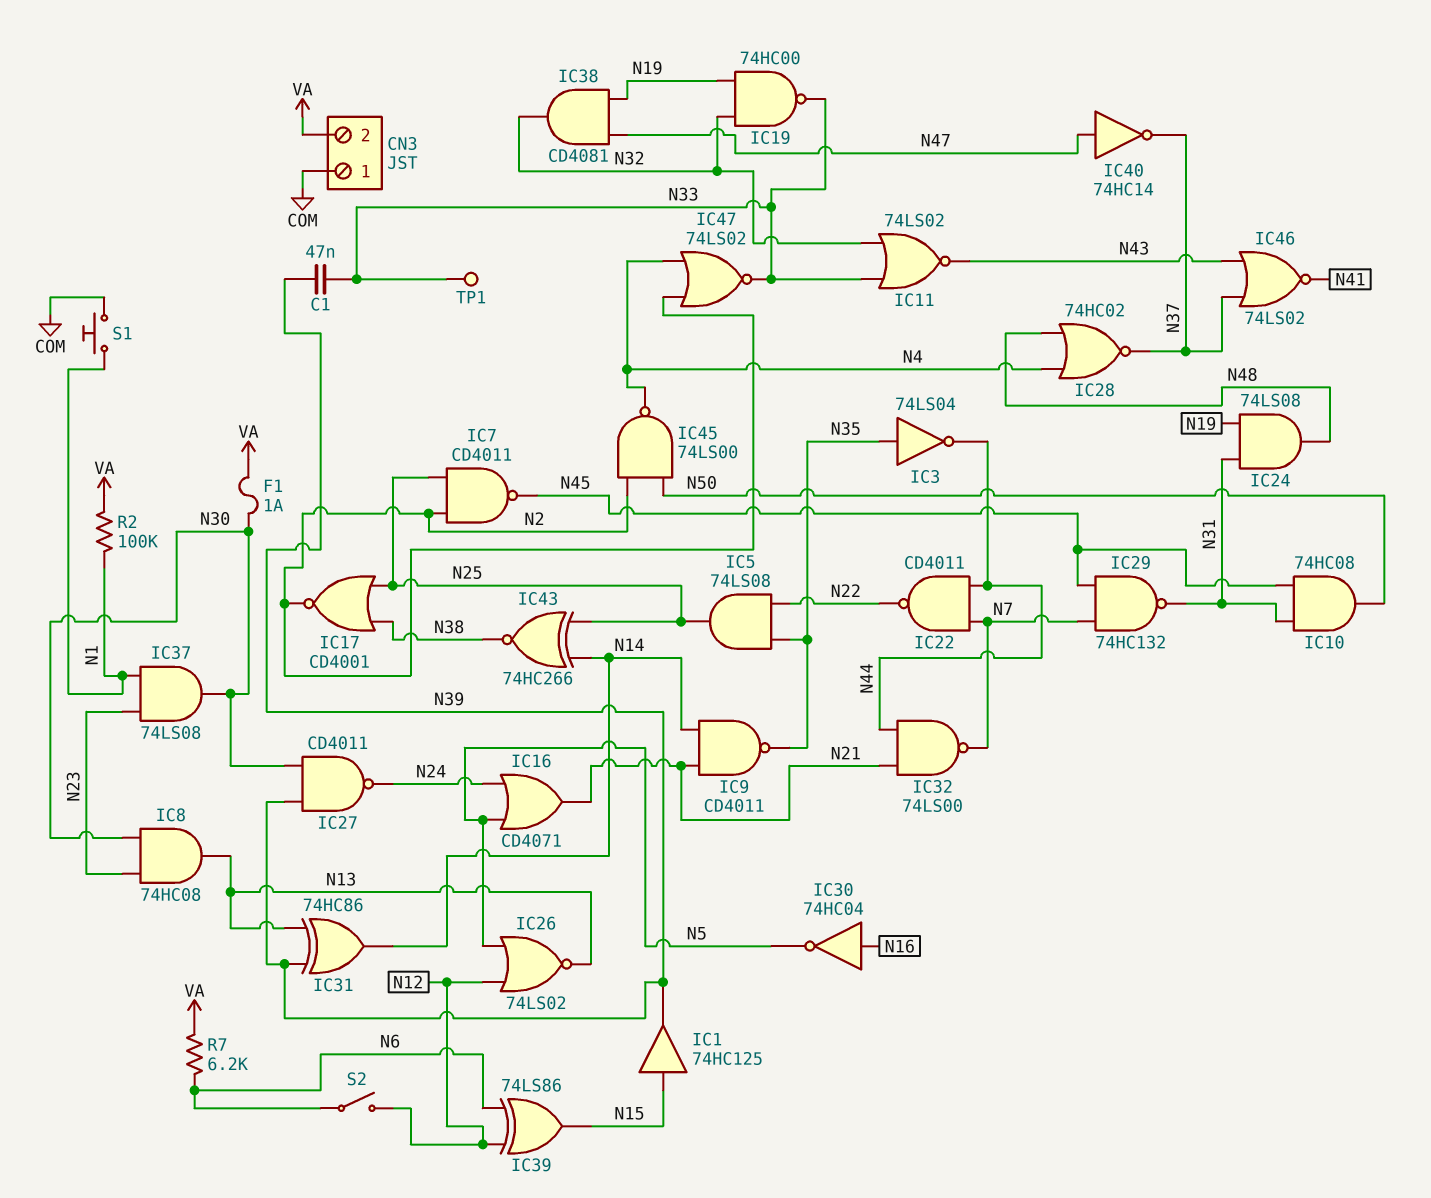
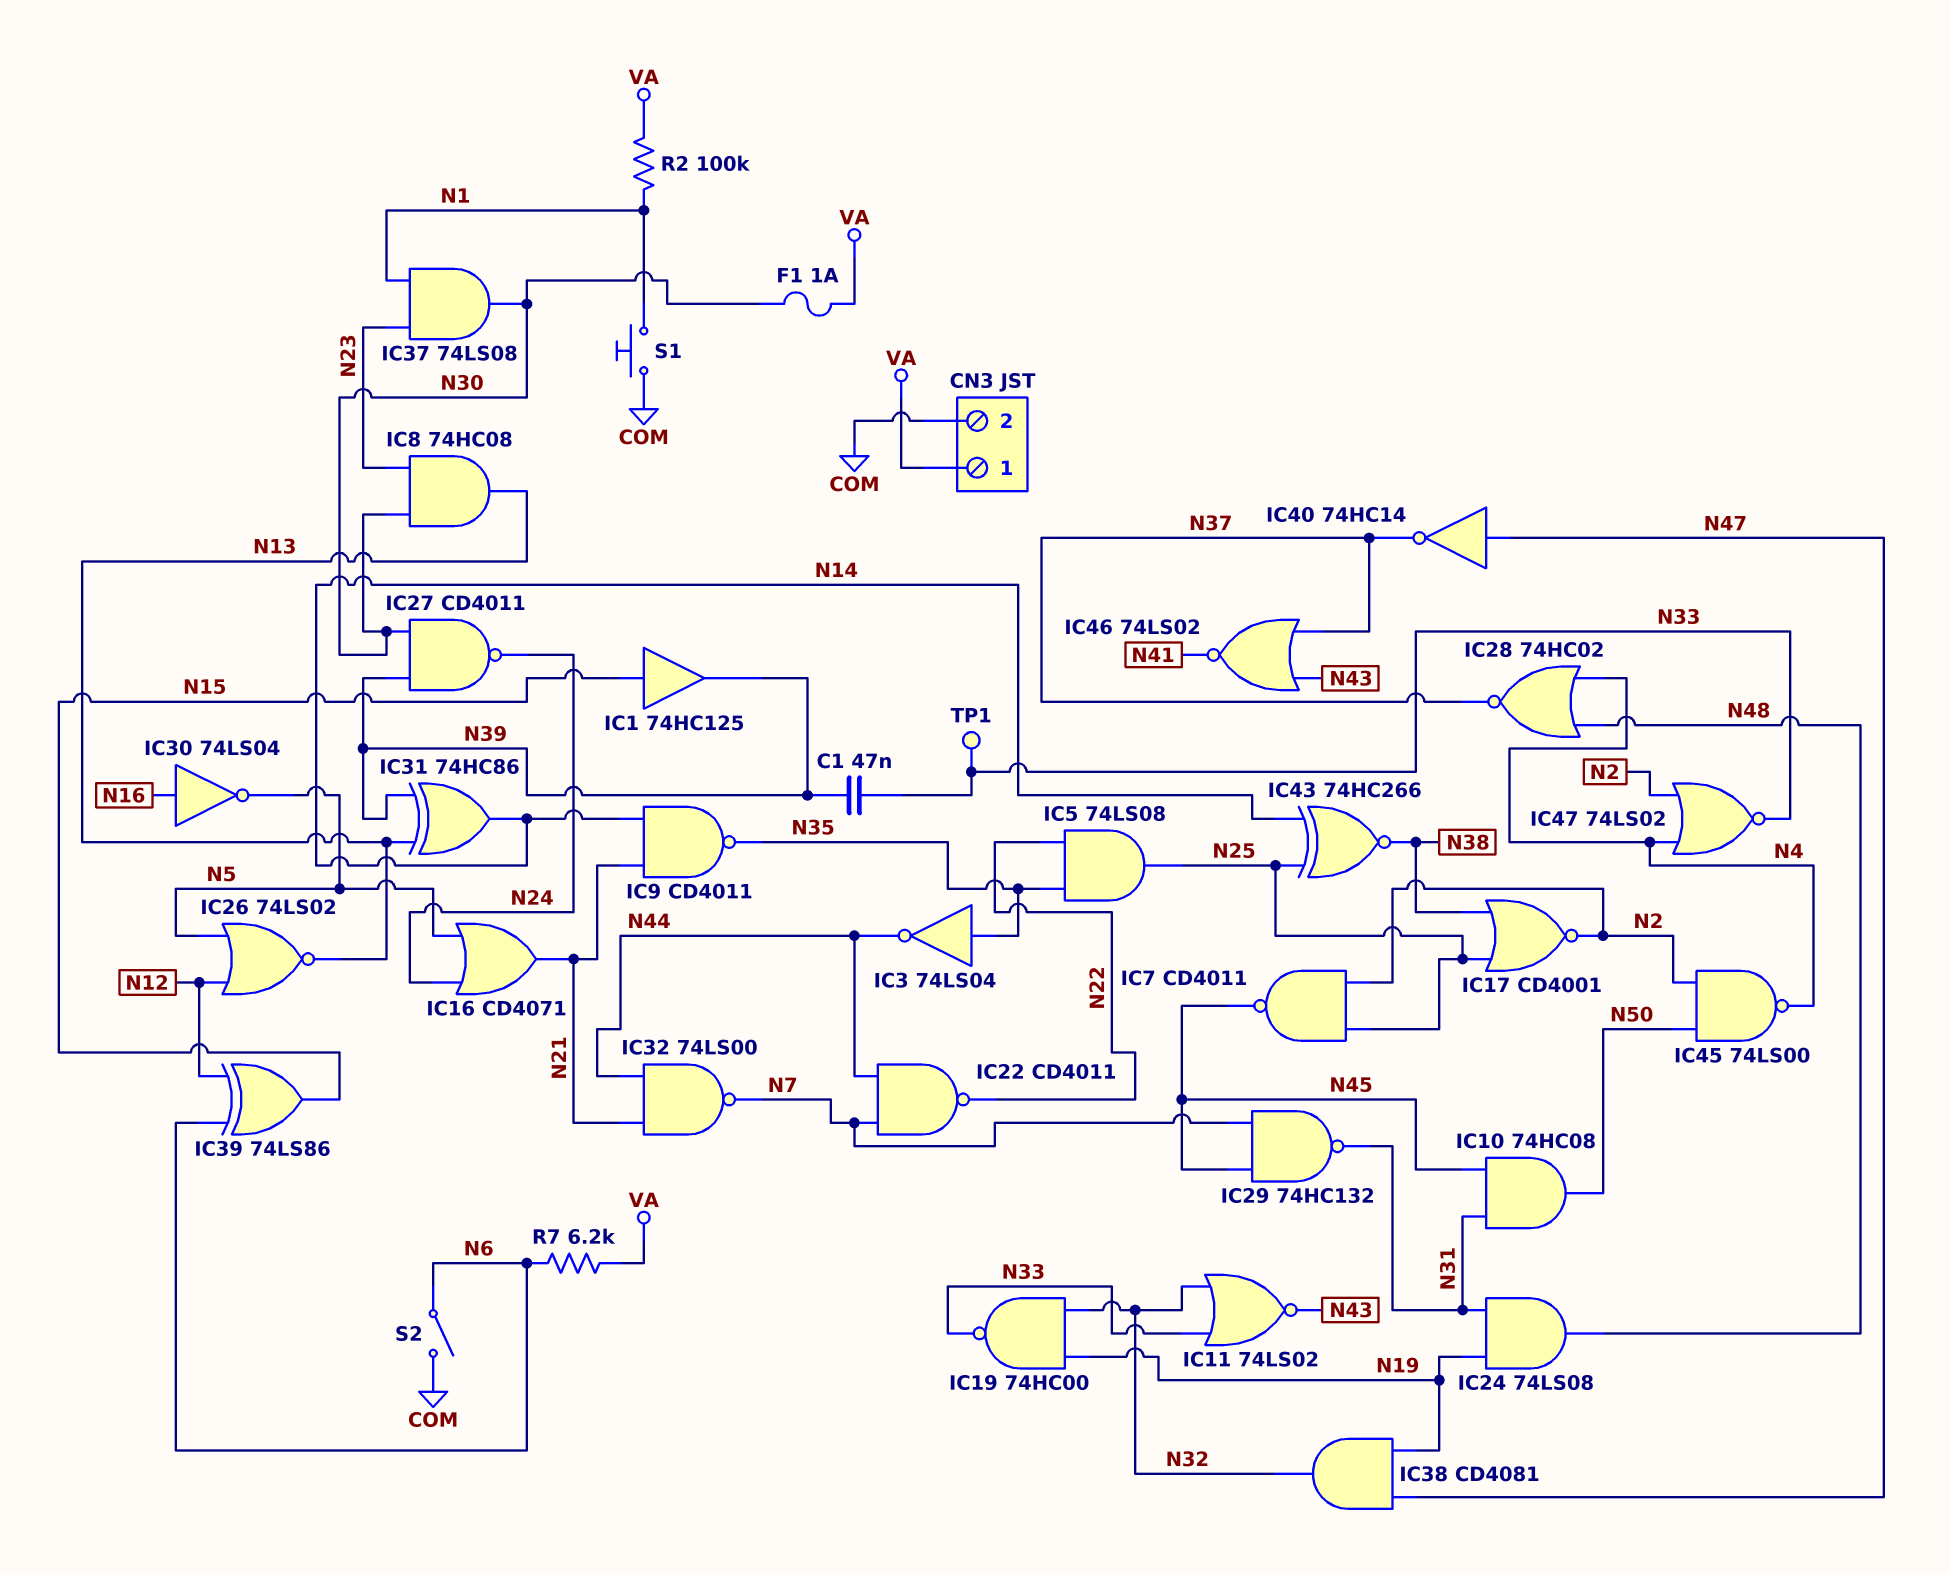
CN3 pin 1: COM -> VA
CN3 pin 2: VA -> COM
IC30: NOT 74HC04 (in N16, out N5) -> NOT 74LS04 (in N16, out N5)
S2: switch (N6, N12) -> switch (COM, N6)

